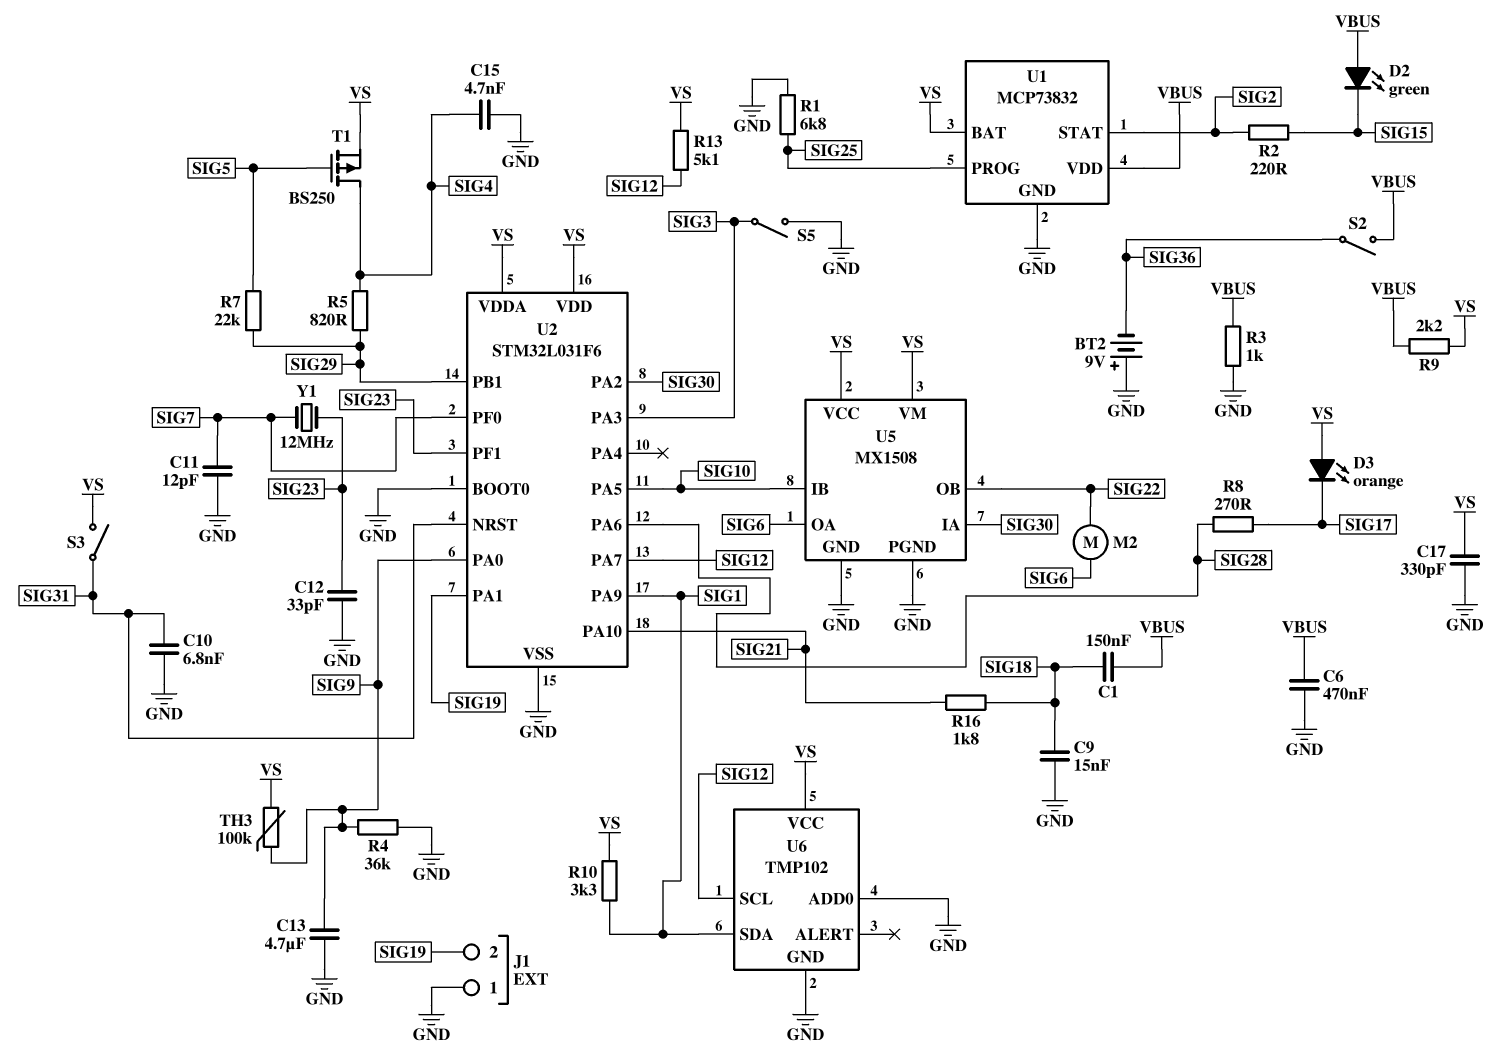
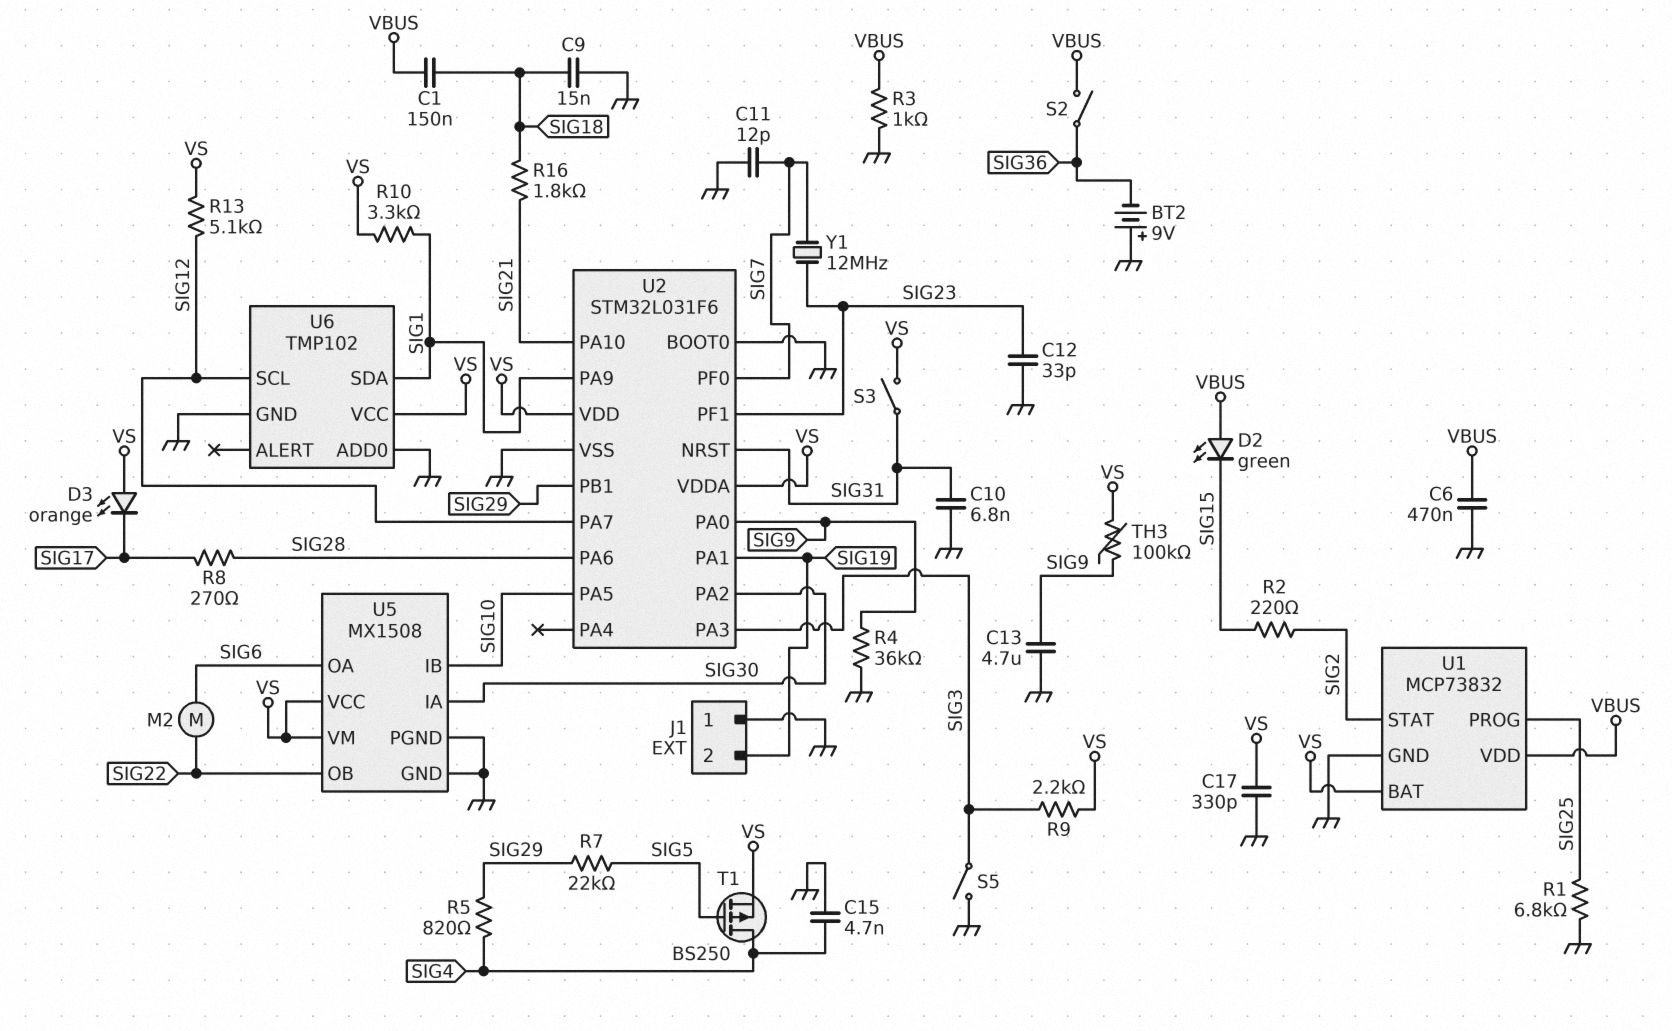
R9: 2.2k (VBUS, VS) -> 2.2k (SIG3, VS)

